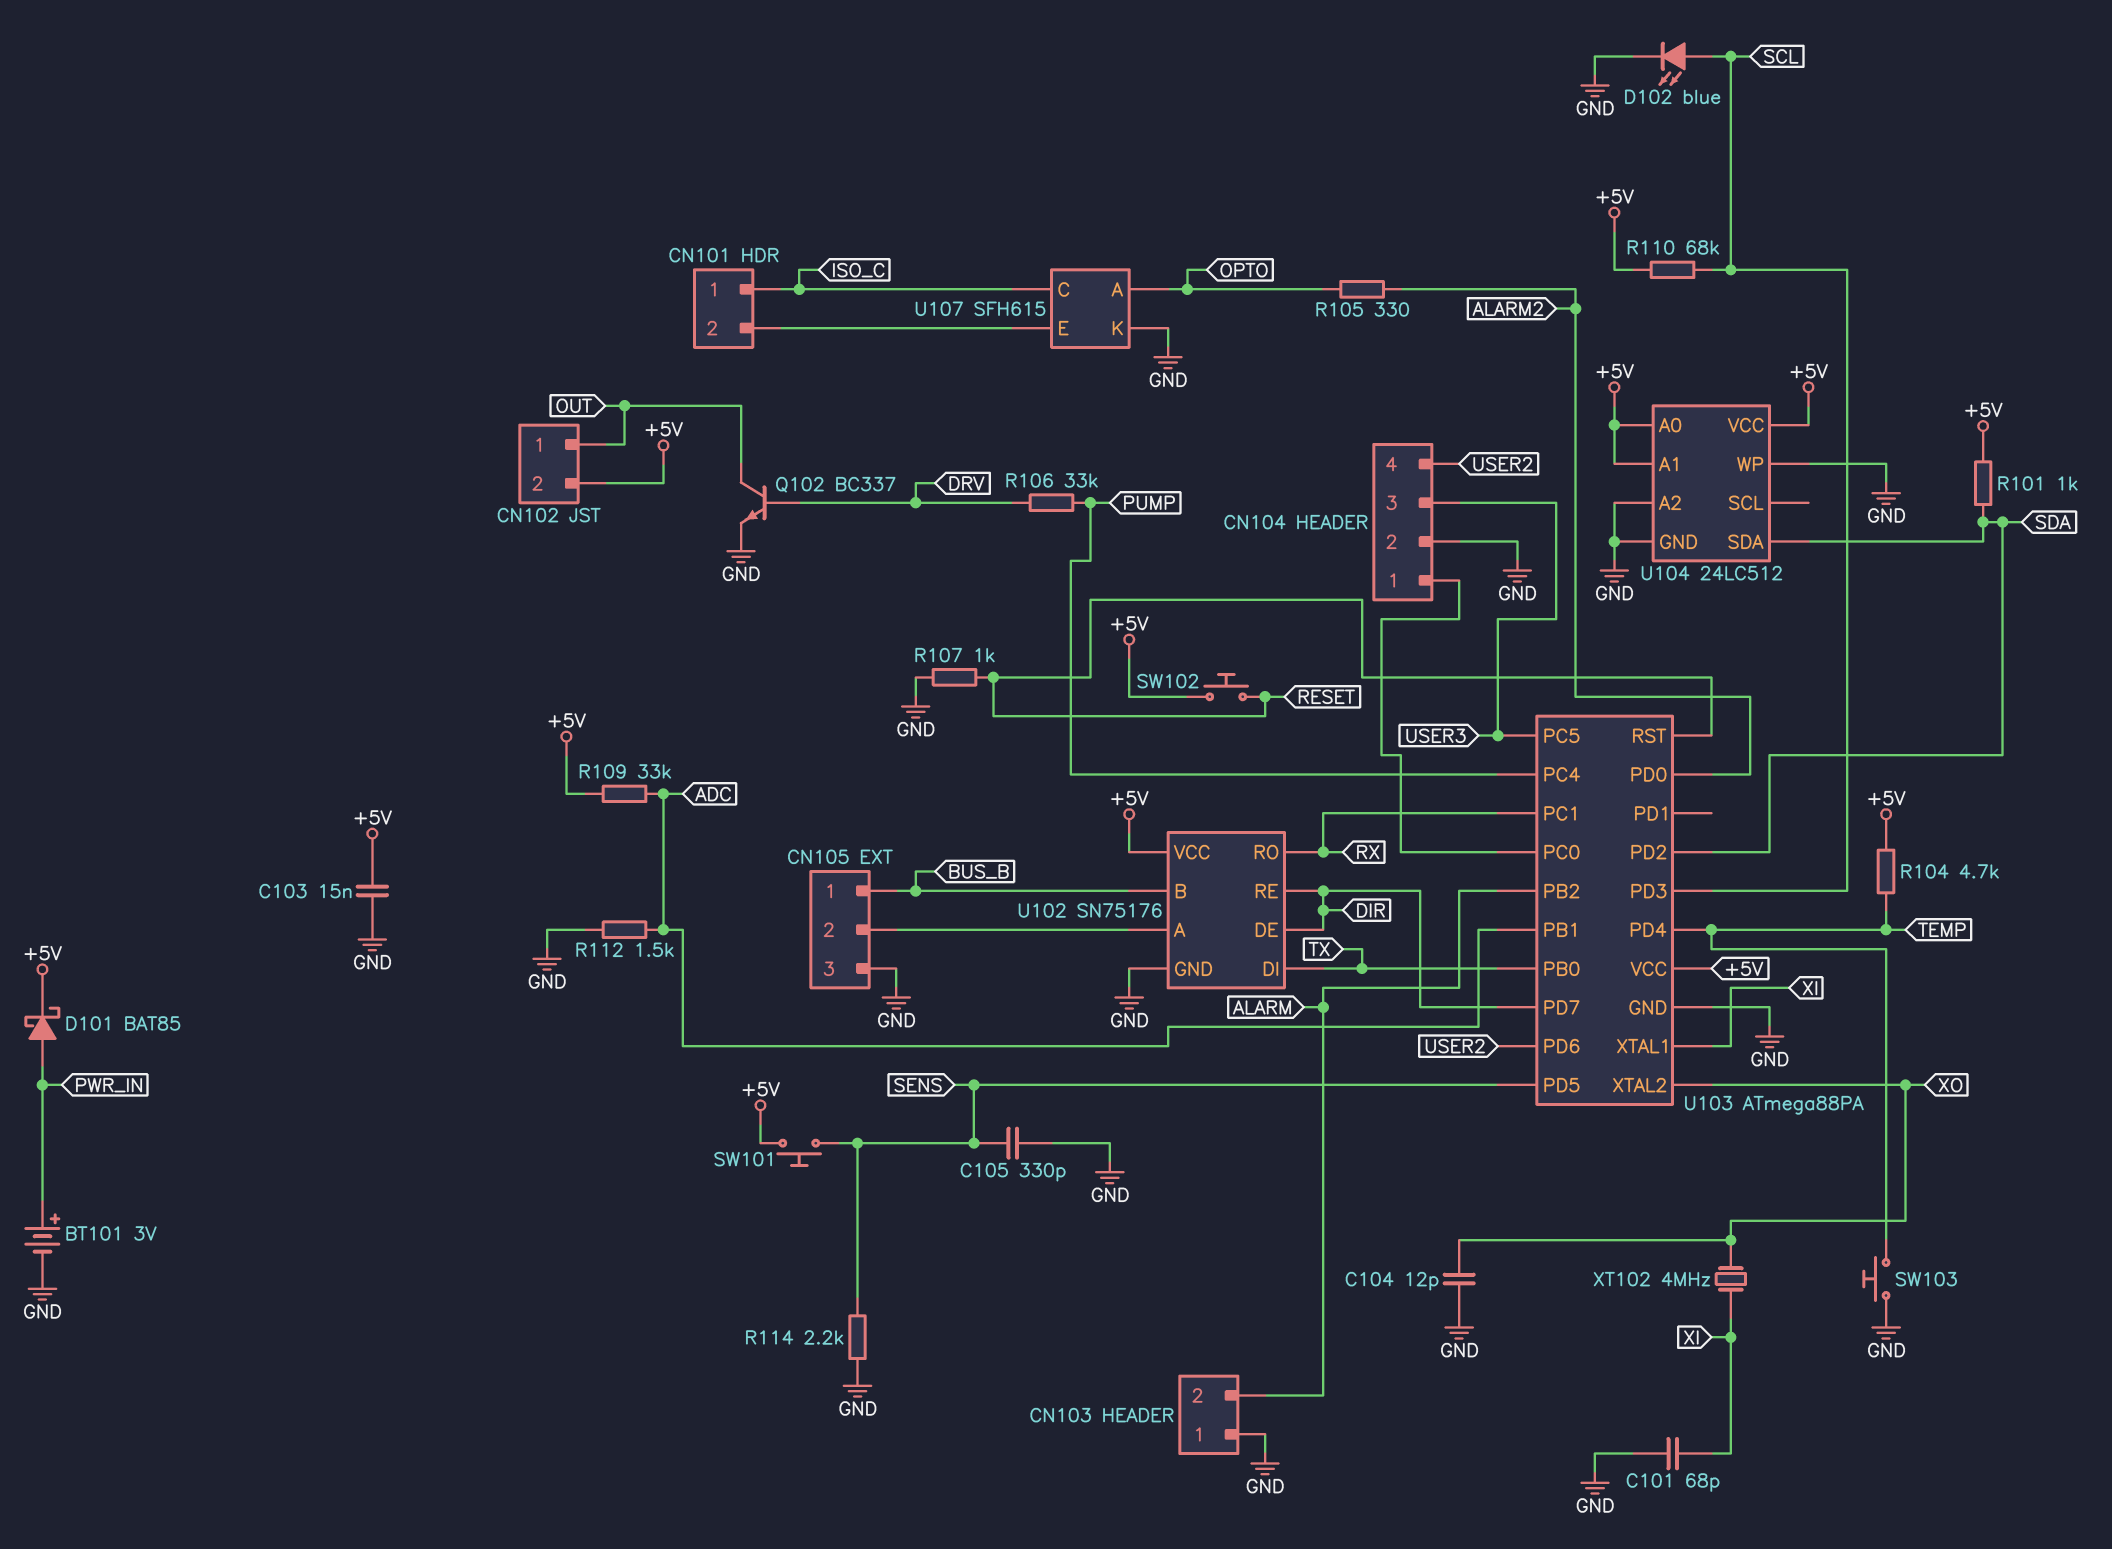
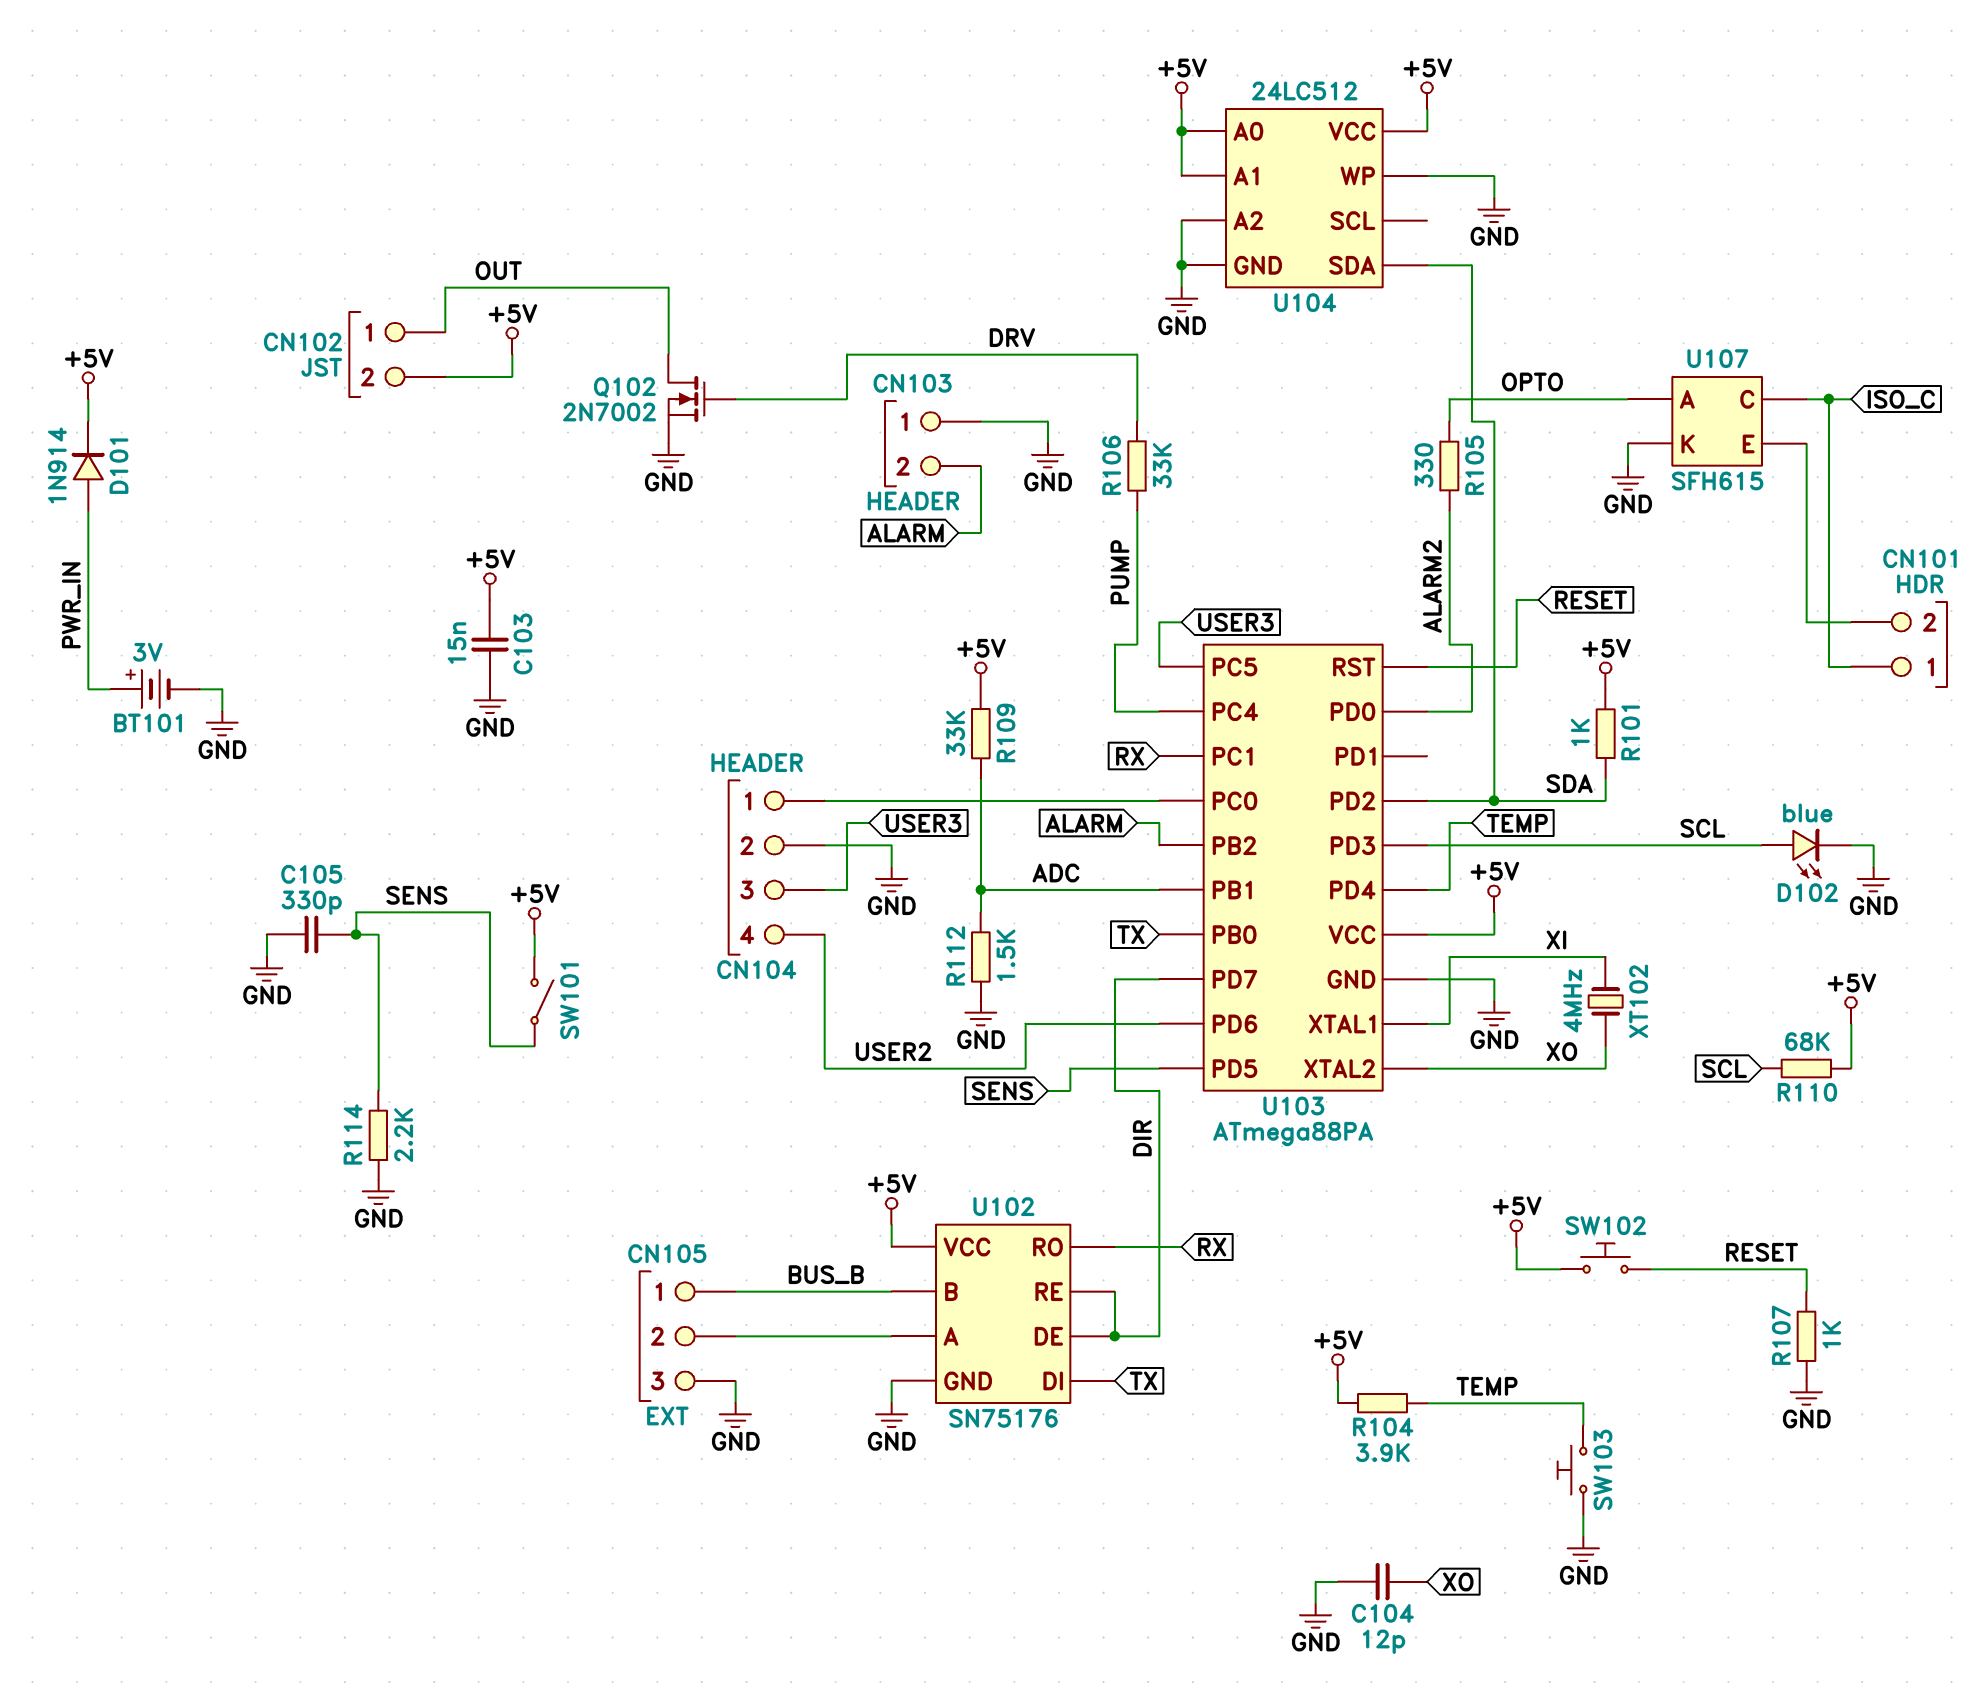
C101: 68pF (GND, XI) -> none
D101: schottky BAT85 (A PWR_IN, K +5V) -> diode 1N914 (A PWR_IN, K +5V)
Q102: NPN BC337 (B DRV, C OUT, E GND) -> NMOS 2N7002 (G DRV, D OUT, S GND)
R104: 4.7k (+5V, TEMP) -> 3.9k (+5V, TEMP)
SW101: button (+5V, SENS) -> switch (+5V, SENS)

